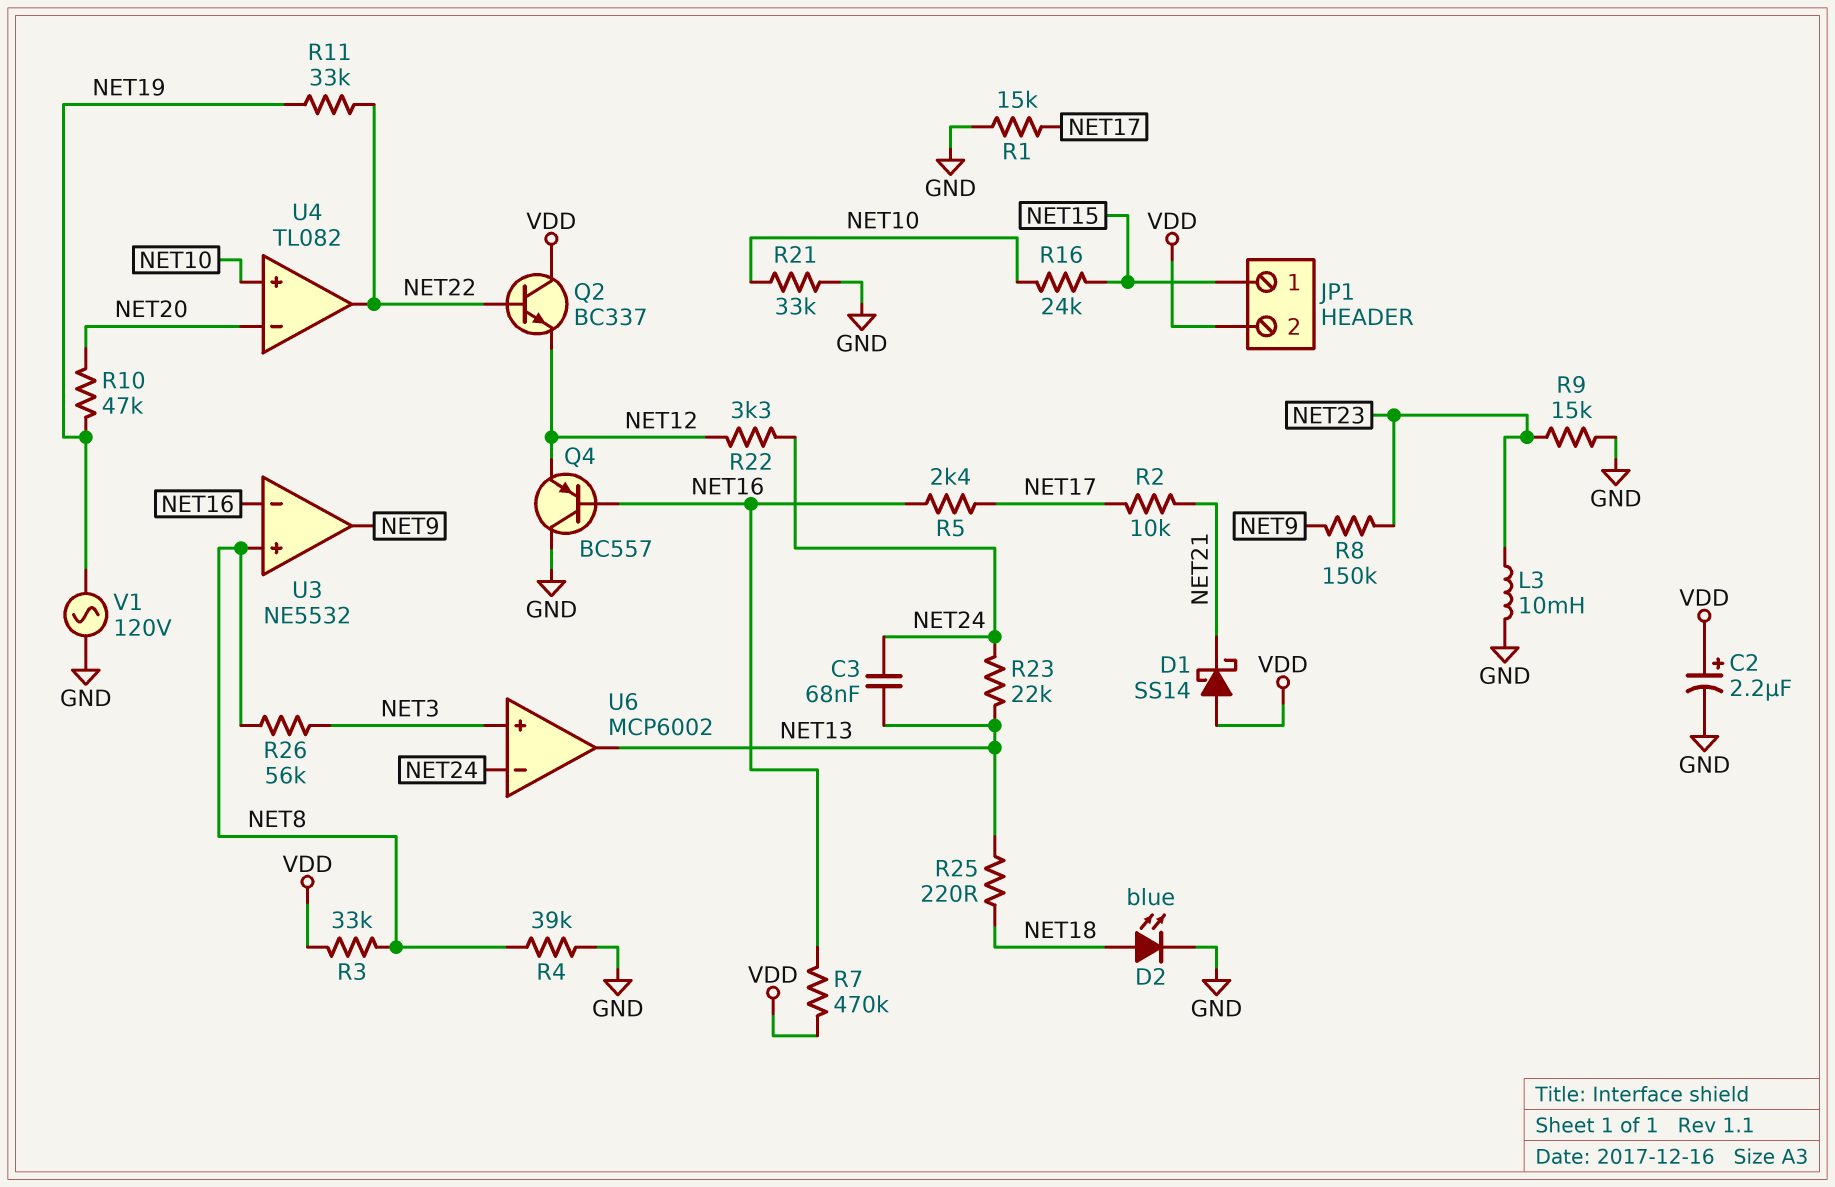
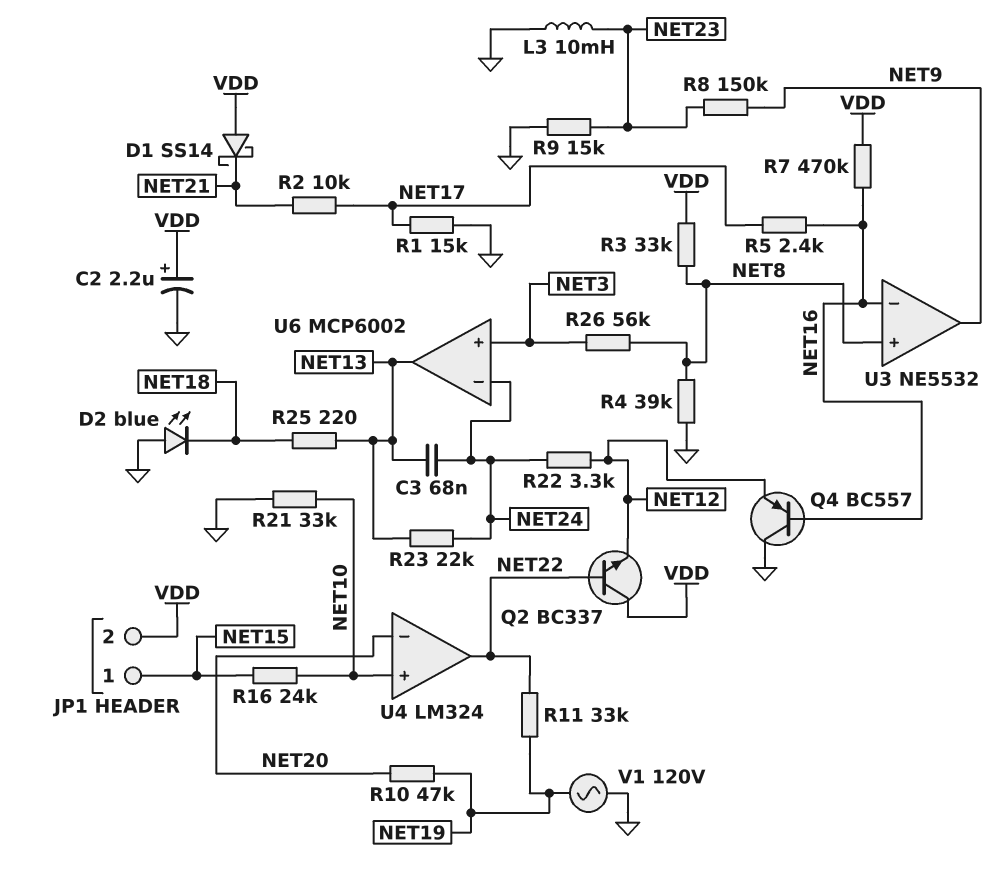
D2: LED blue (A NET18, K GND) -> LED blue (A GND, K NET18)
U4: TL082 -> LM324

